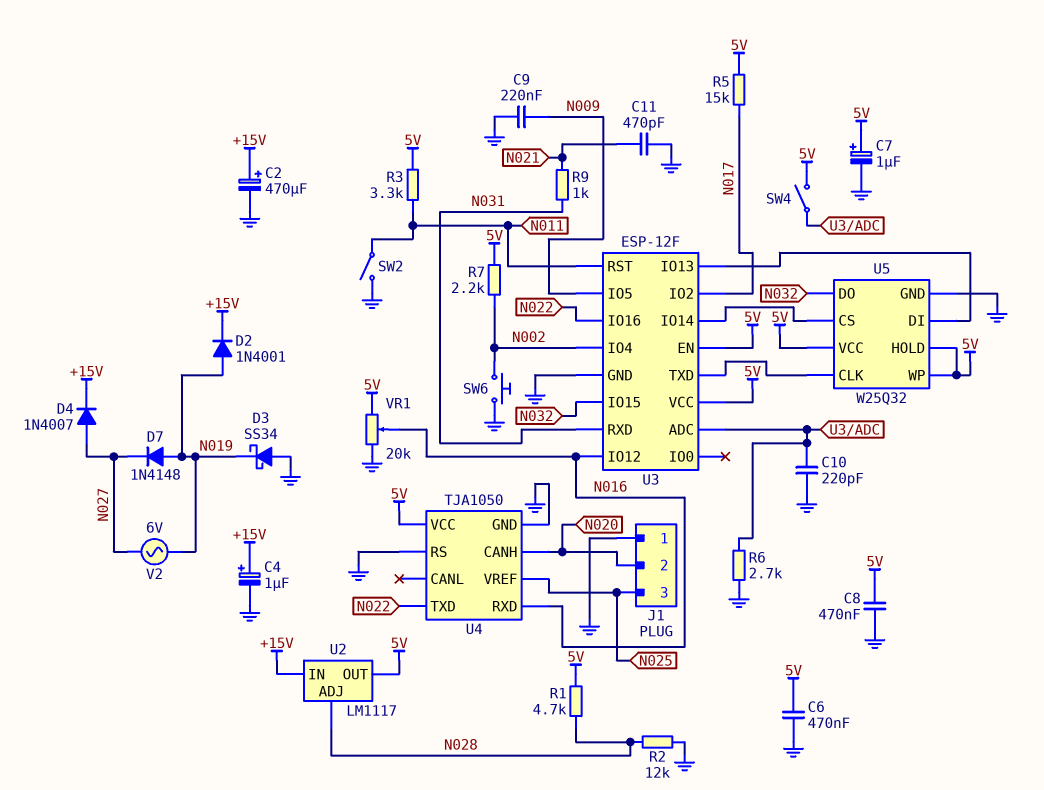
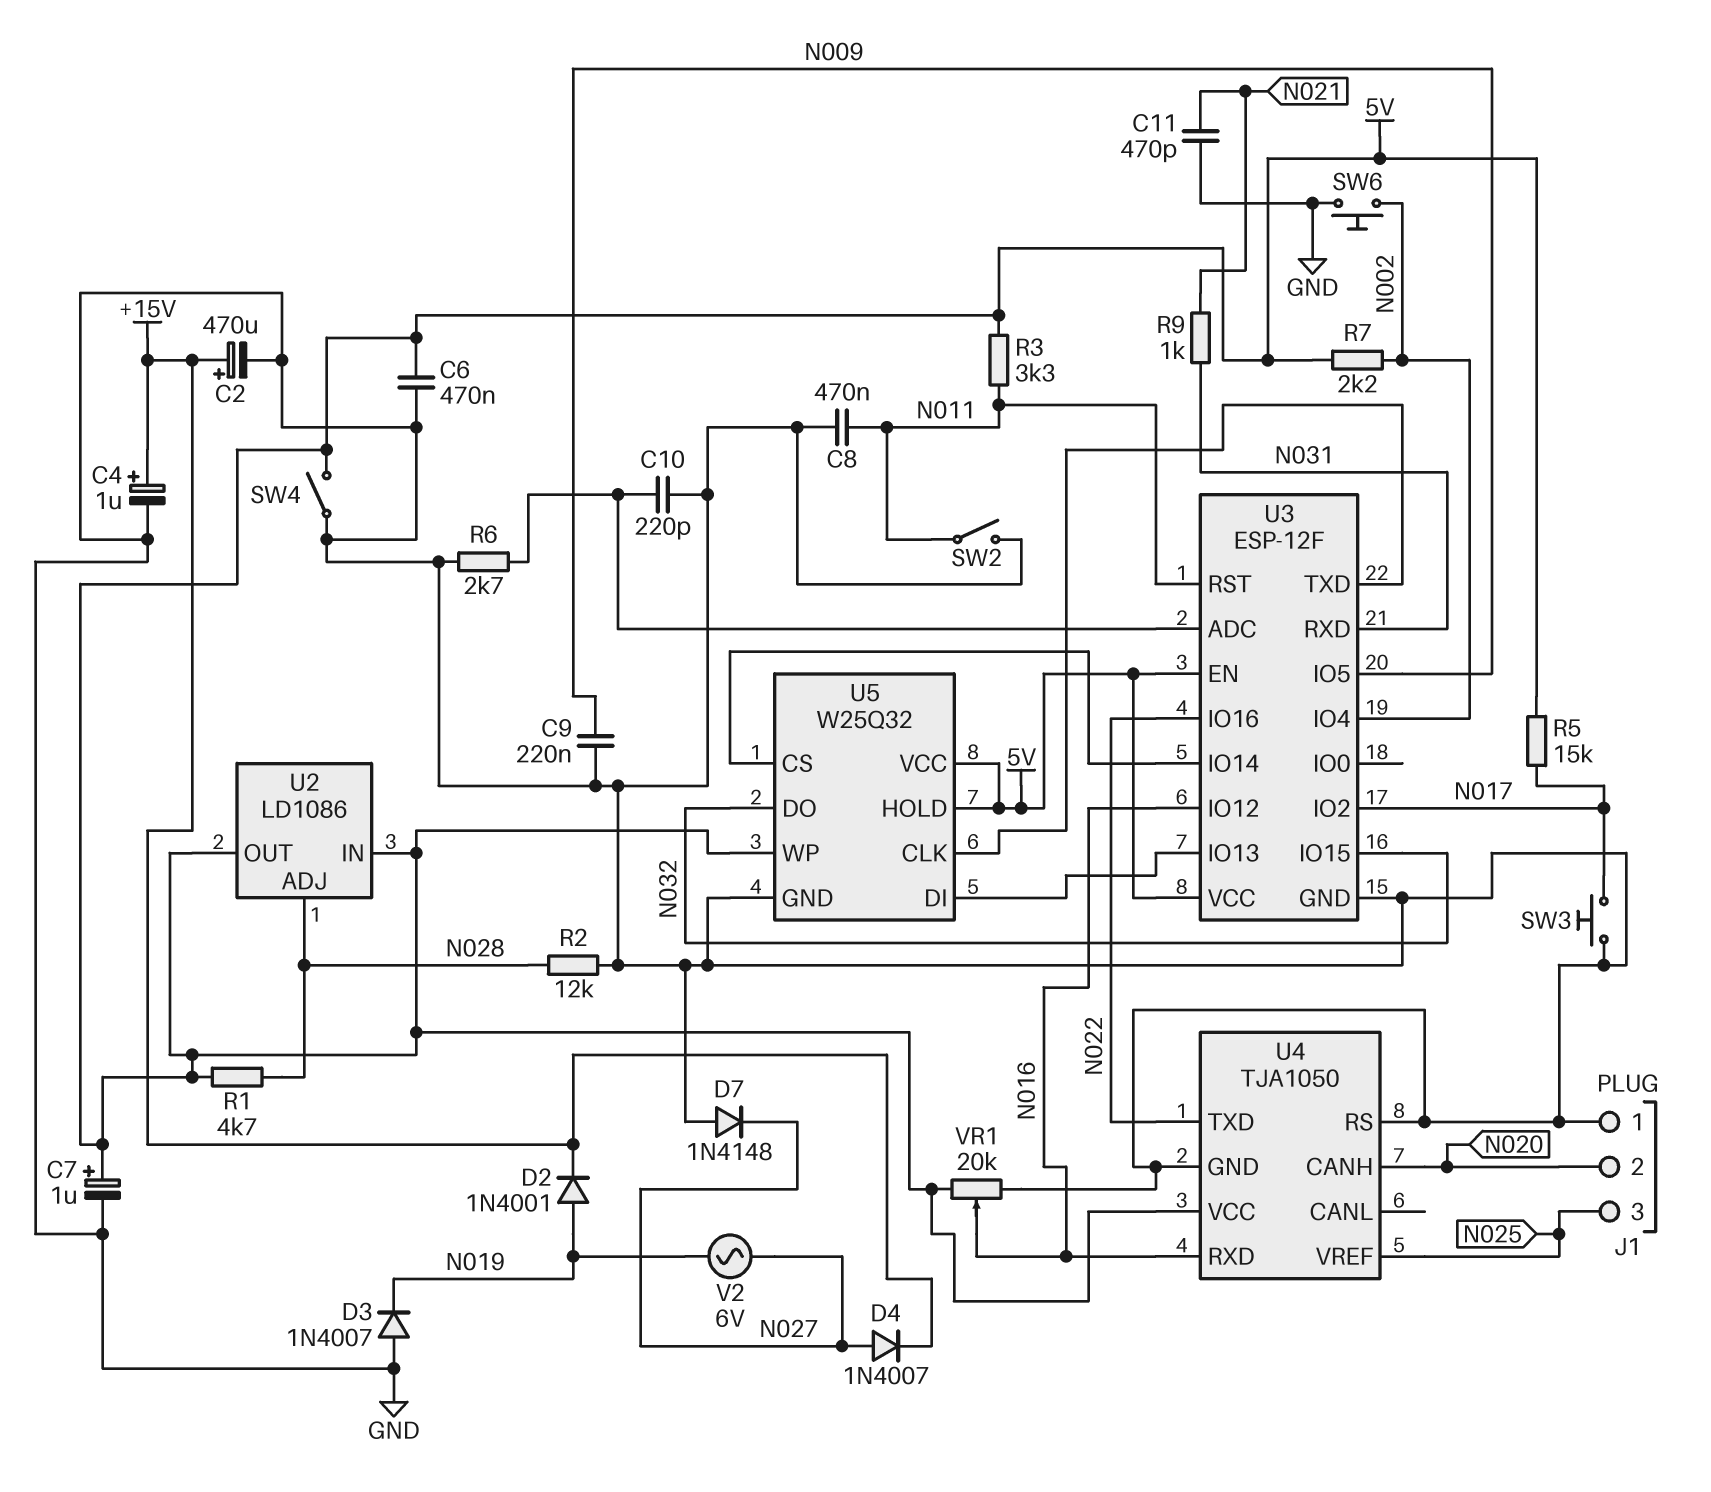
C8: 470nF (5V, GND) -> 470nF (GND, N011)
D3: schottky SS34 (A GND, K N019) -> diode 1N4007 (A GND, K N019)
D7: diode 1N4148 (A N019, K N027) -> diode 1N4148 (A GND, K N027)
SW3: none -> button (GND, N017)
SW4: switch (5V, U3/ADC) -> switch (5V, GND)
U2: LM1117 -> LD1086
U2 pin IN: +15V -> 5V

